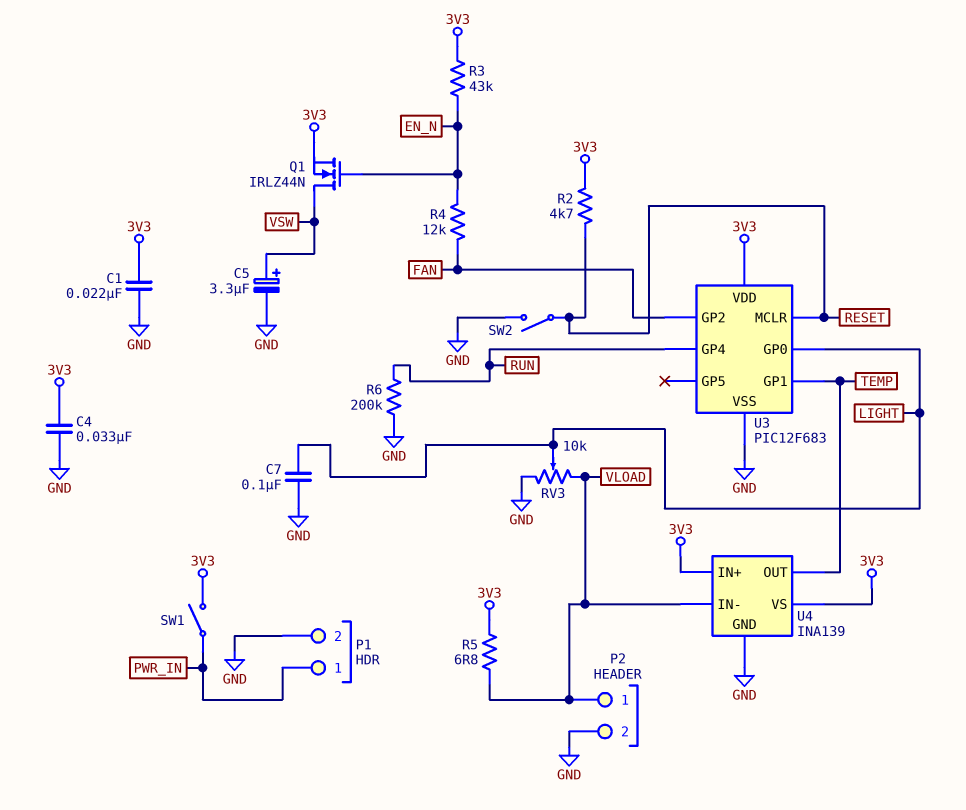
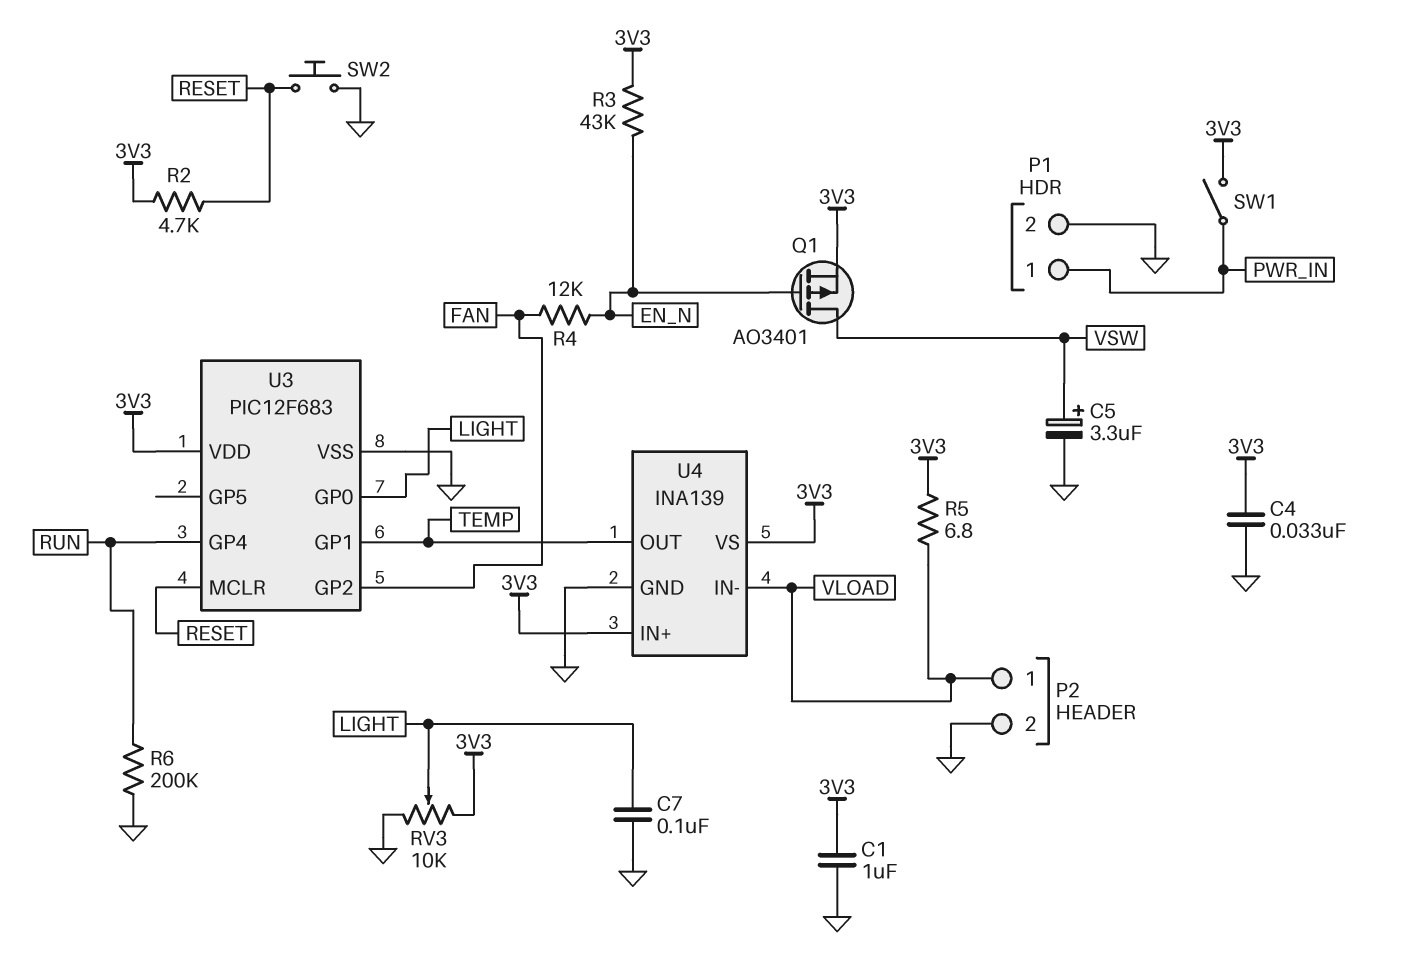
C1: 22nF (3V3, GND) -> 1uF (3V3, GND)
Q1: NMOS IRLZ44N (G EN_N, D VSW, S 3V3) -> PMOS AO3401 (G EN_N, D VSW, S 3V3)
RV3: 10k (GND, VLOAD, wiper LIGHT) -> 10k (3V3, GND, wiper LIGHT)
SW2: switch (GND, RESET) -> button (GND, RESET)

